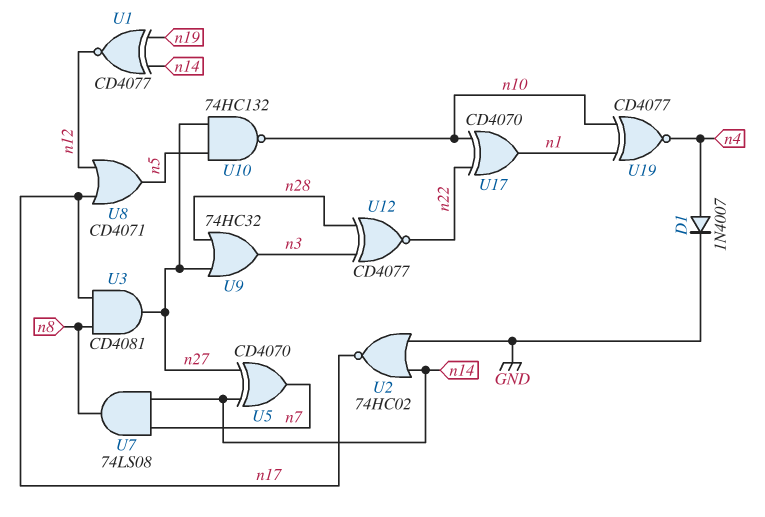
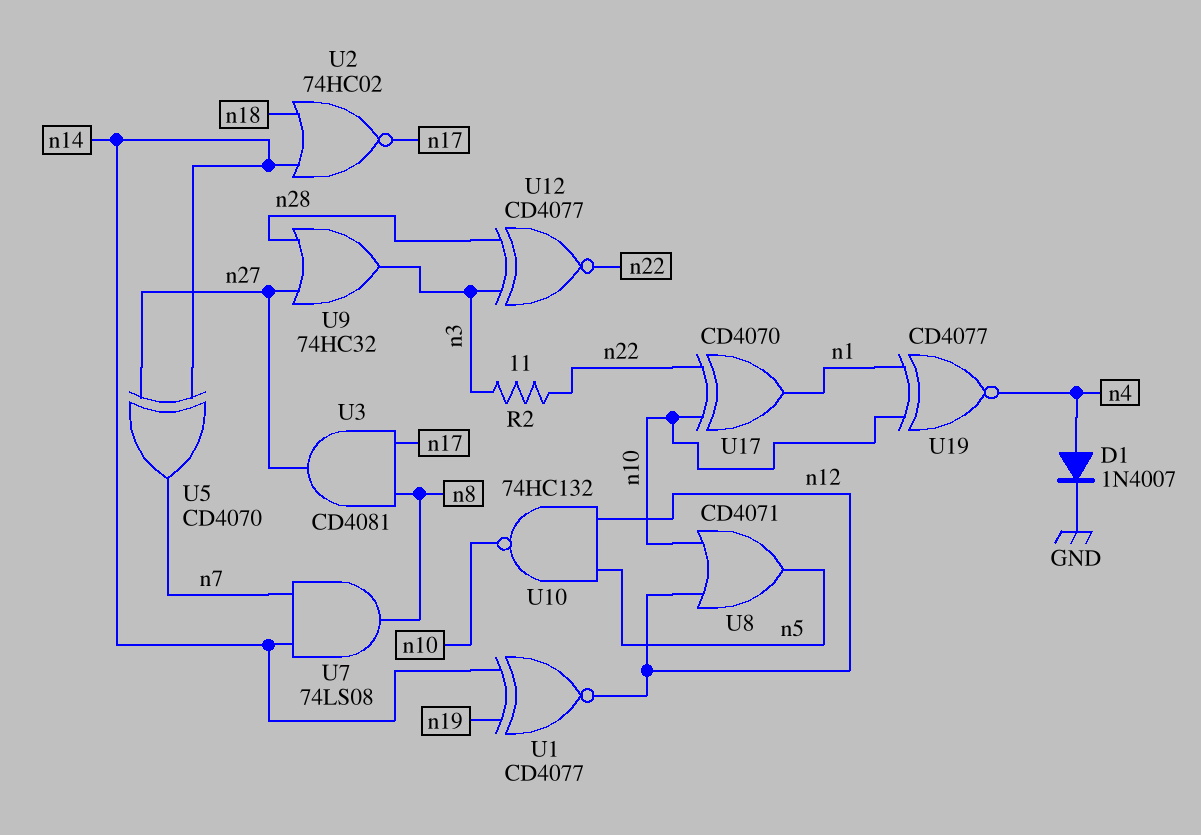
R2: none -> 11 (n3, n22)
U2: NOR 74HC02 (in GND, in n14, out n17) -> NOR 74HC02 (in n14, in n18, out n17)
U8: OR CD4071 (in n12, in n17, out n5) -> OR CD4071 (in n10, in n12, out n5)
U10: NAND 74HC132 (in n5, in n27, out n10) -> NAND 74HC132 (in n5, in n12, out n10)

